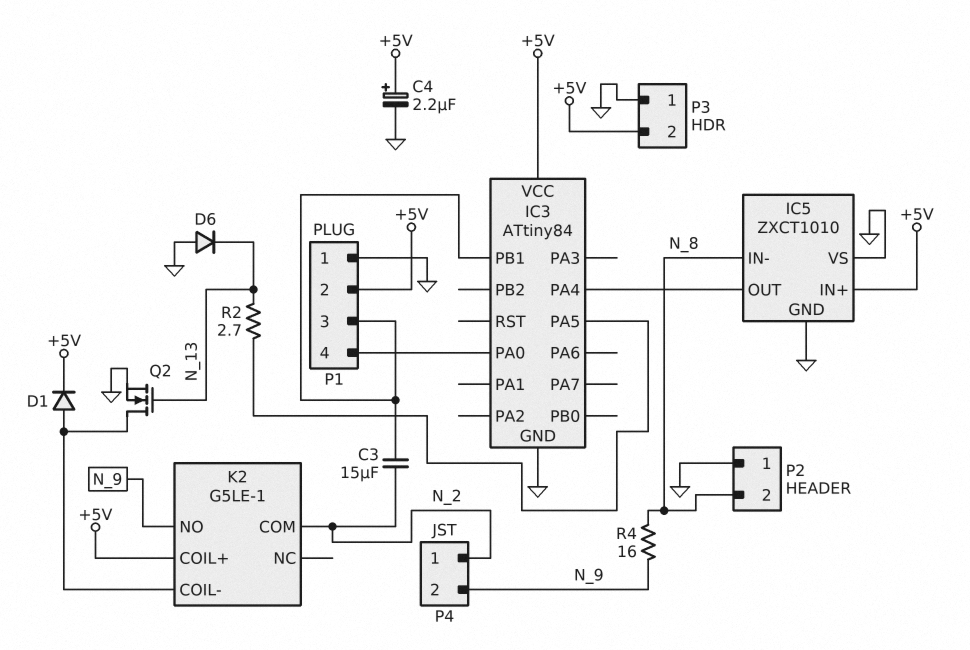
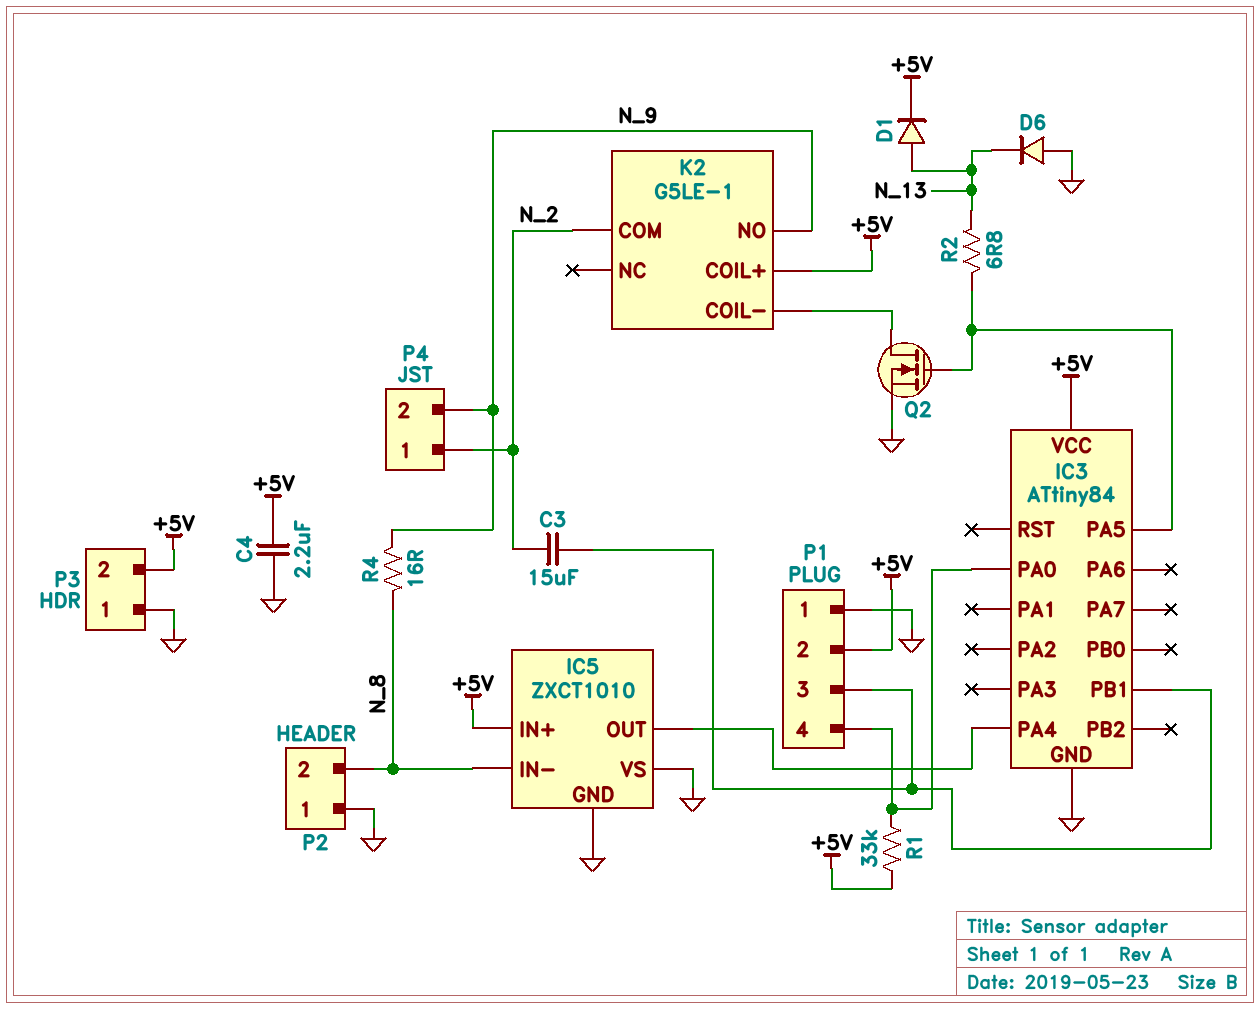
C4: 2.2uF (plus +5V, minus GND) -> 2.2uF (+5V, GND)
D1: diode (A K2/COIL-, K +5V) -> diode (A N_13, K +5V)
Q2: NMOS (G N_13, D K2/COIL-, S GND) -> NMOS (G IC3/PA5, D K2/COIL-, S GND)
R1: none -> 33k (+5V, IC3/PA0)
R2: 2.7 (IC3/PA5, N_13) -> 6.8 (IC3/PA5, N_13)

